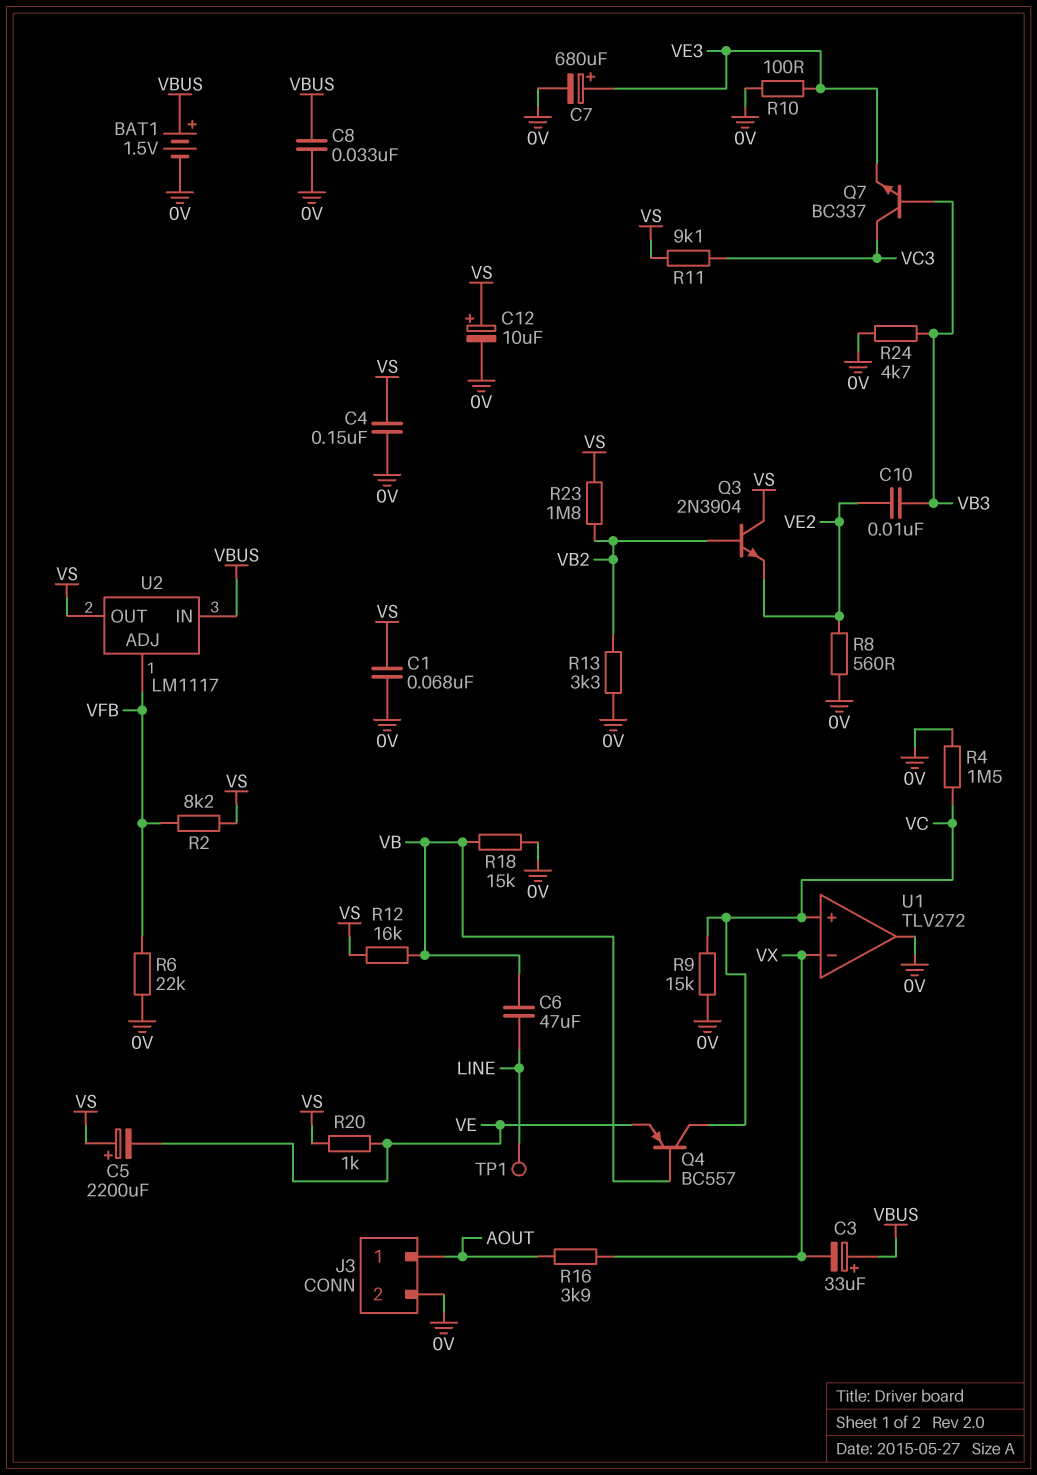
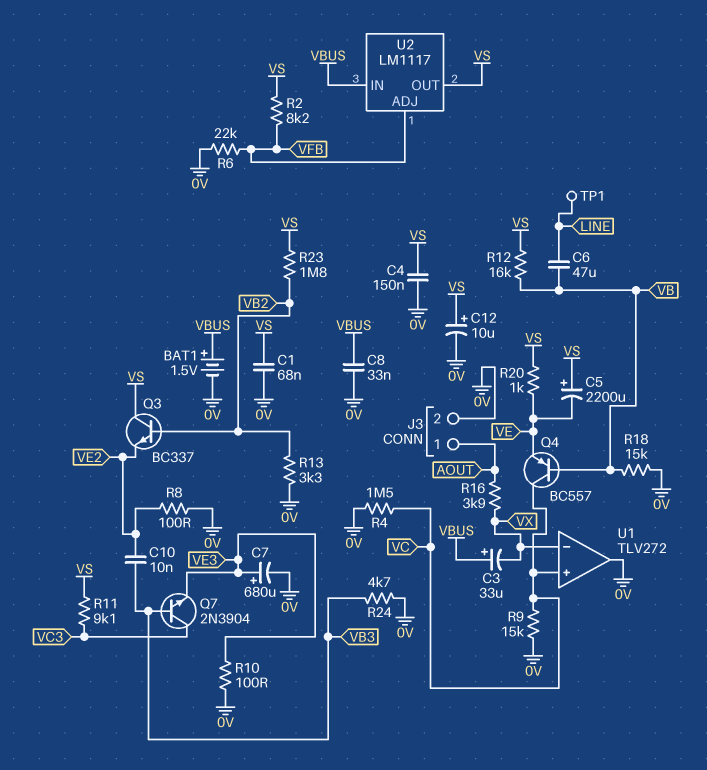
Q3: NPN 2N3904 (B VB2, C VS, E VE2) -> NPN BC337 (B VB2, C VS, E VE2)
Q7: NPN BC337 (B VB3, C VC3, E VE3) -> NPN 2N3904 (B VB3, C VC3, E VE3)
R8: 560 (0V, VE2) -> 100 (0V, VE2)

